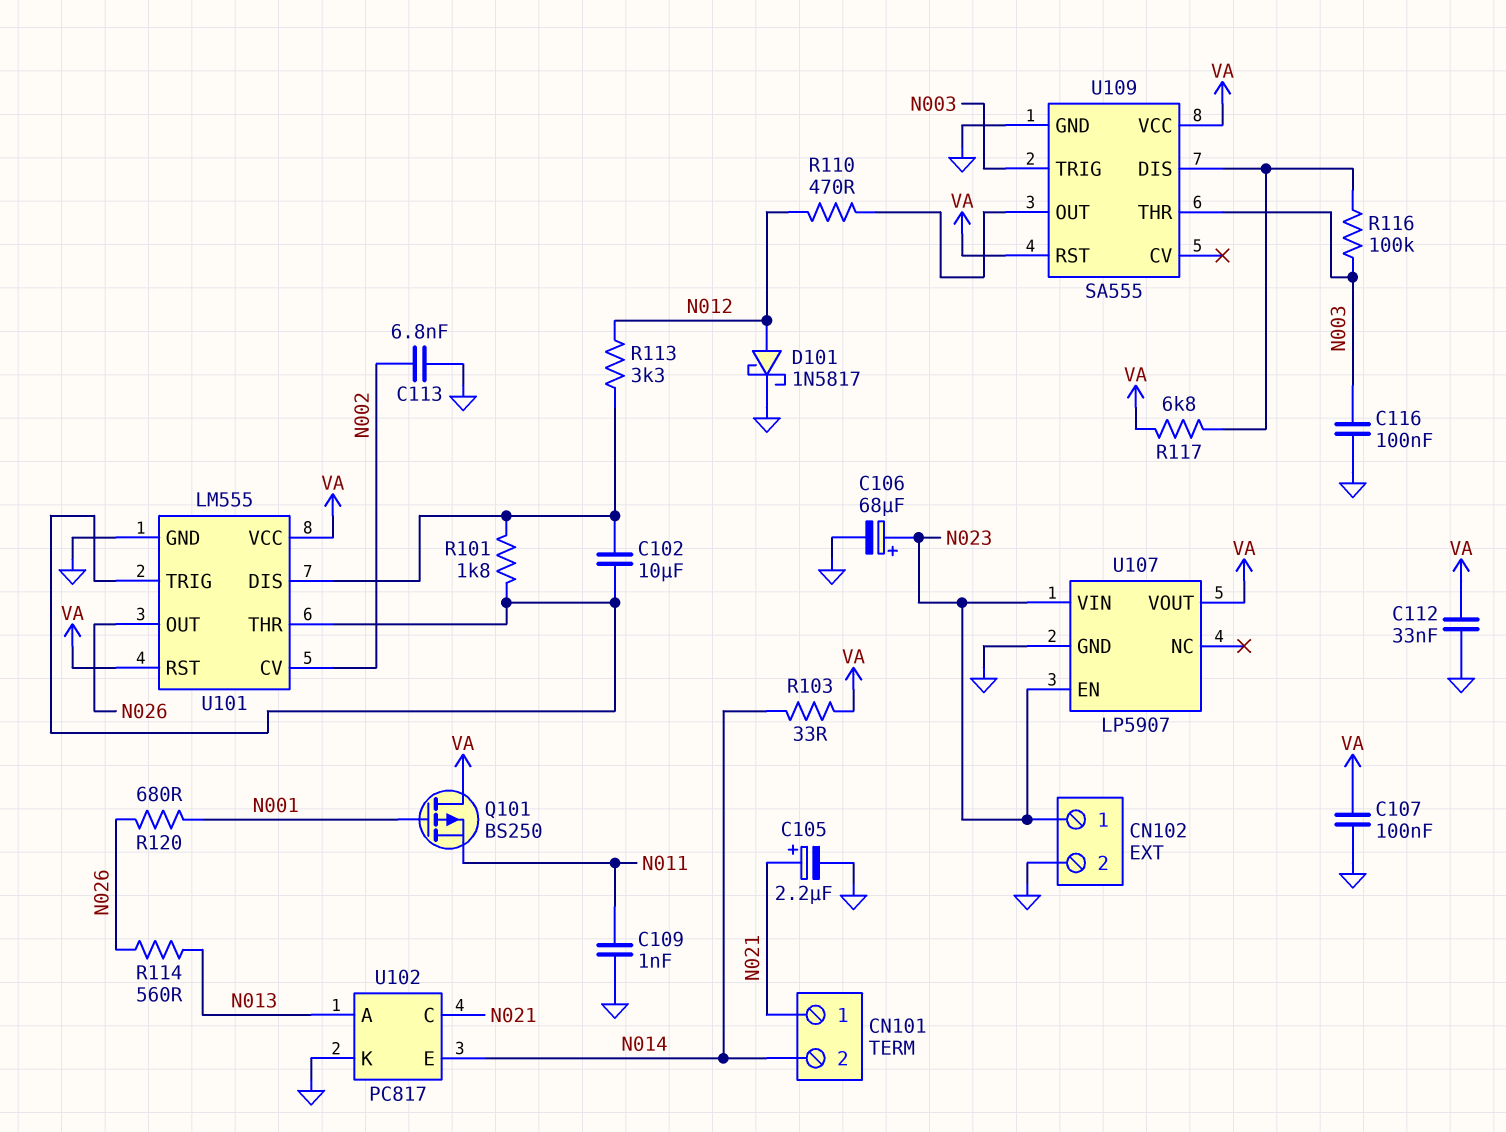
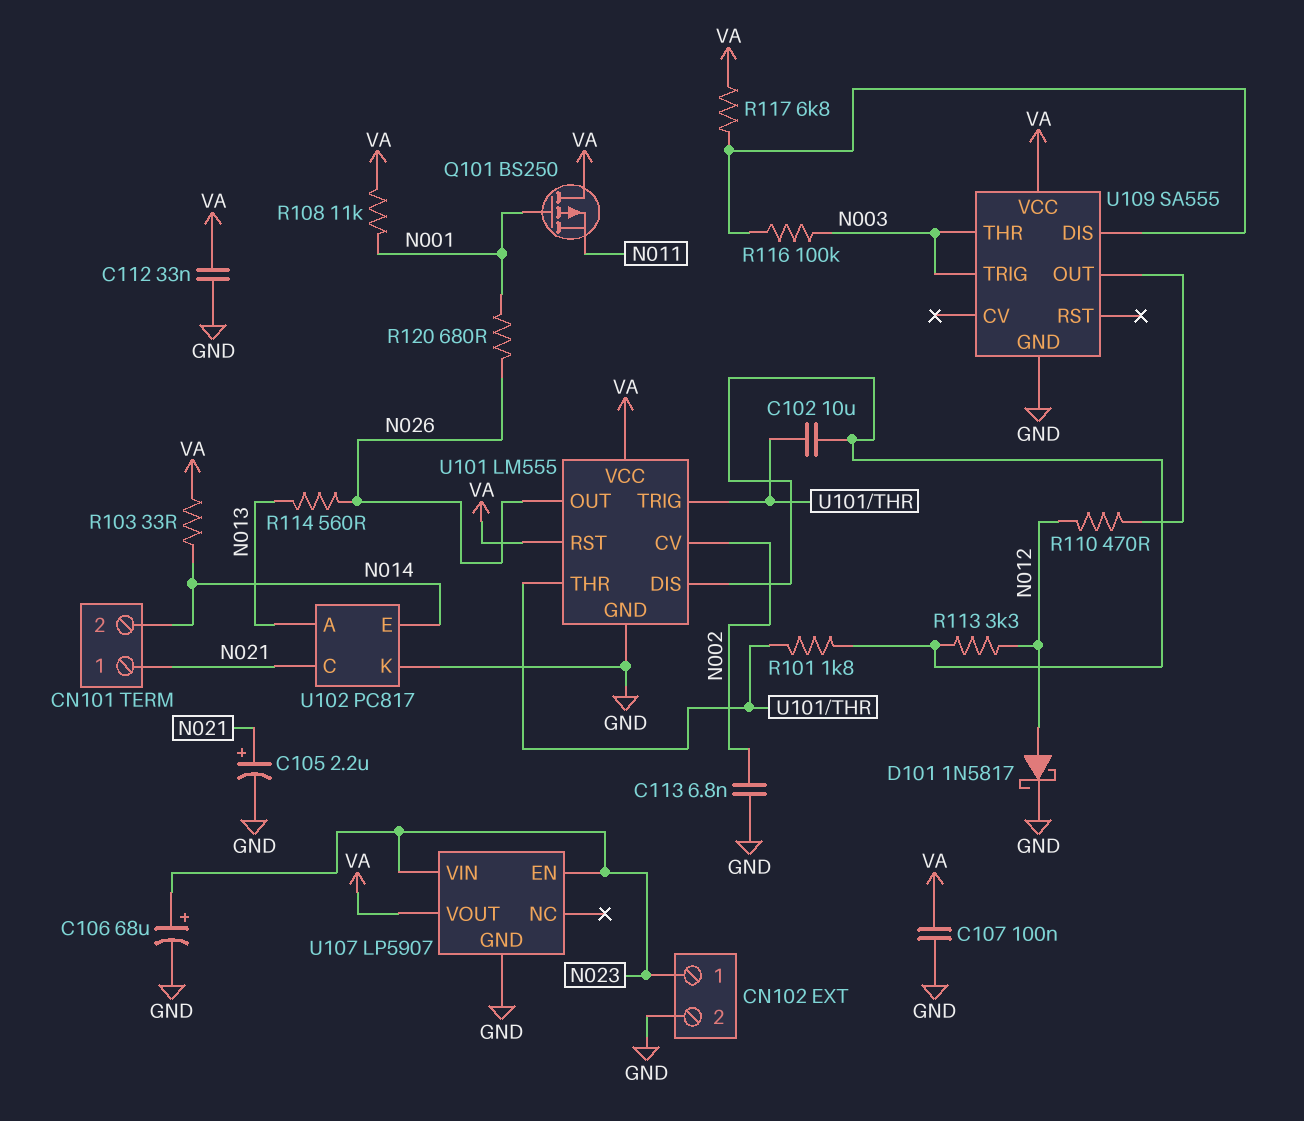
C109: 1nF (GND, N011) -> none
C116: 100nF (GND, N003) -> none
R108: none -> 11k (N001, VA)
U109 pin RST: VA -> none

